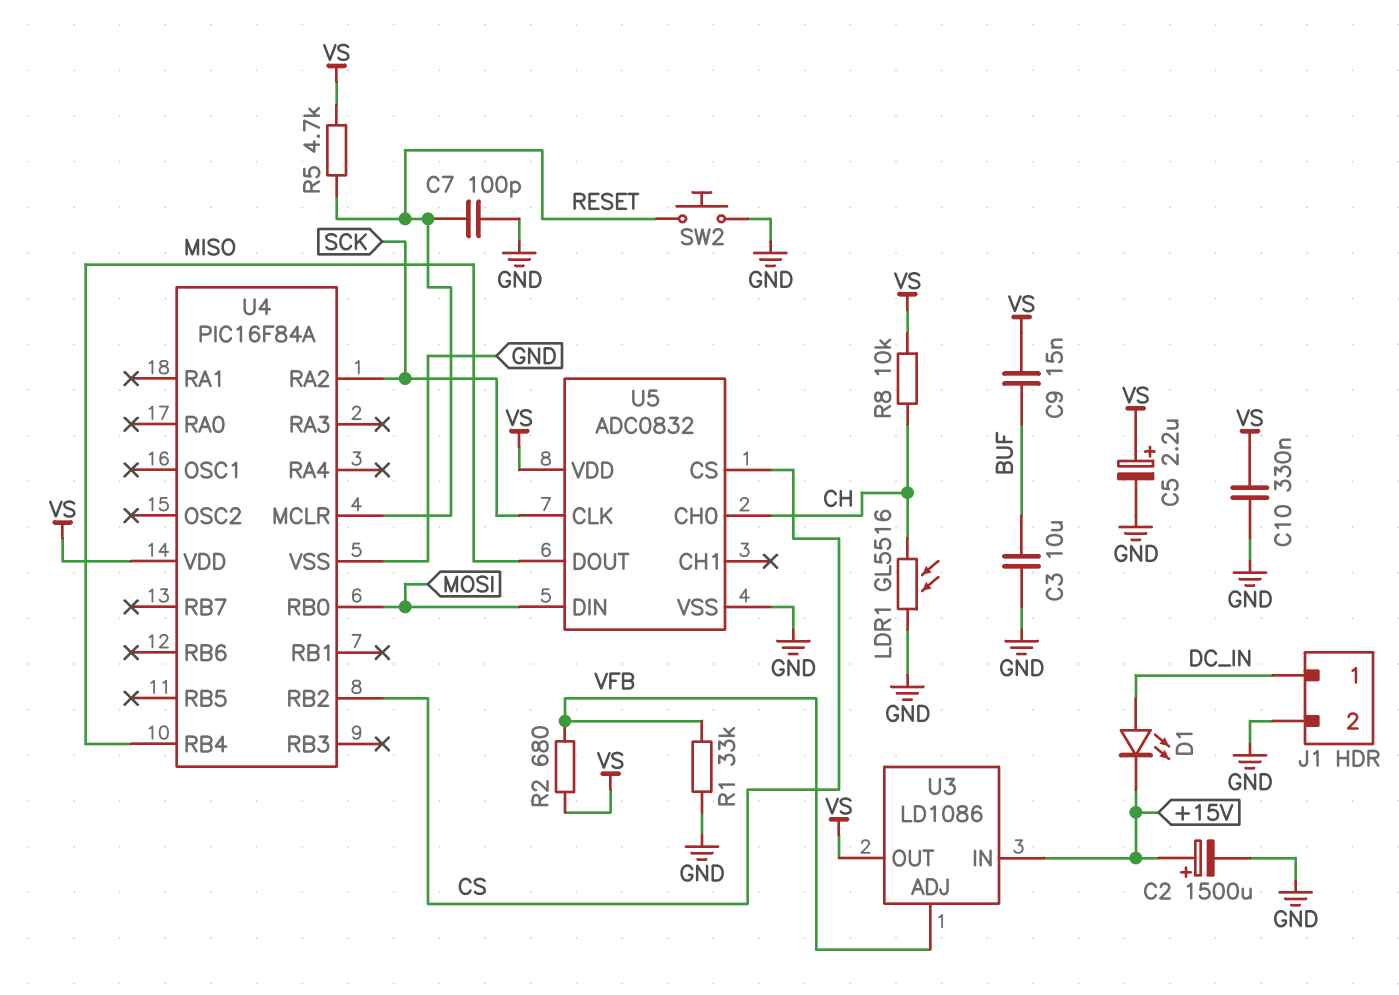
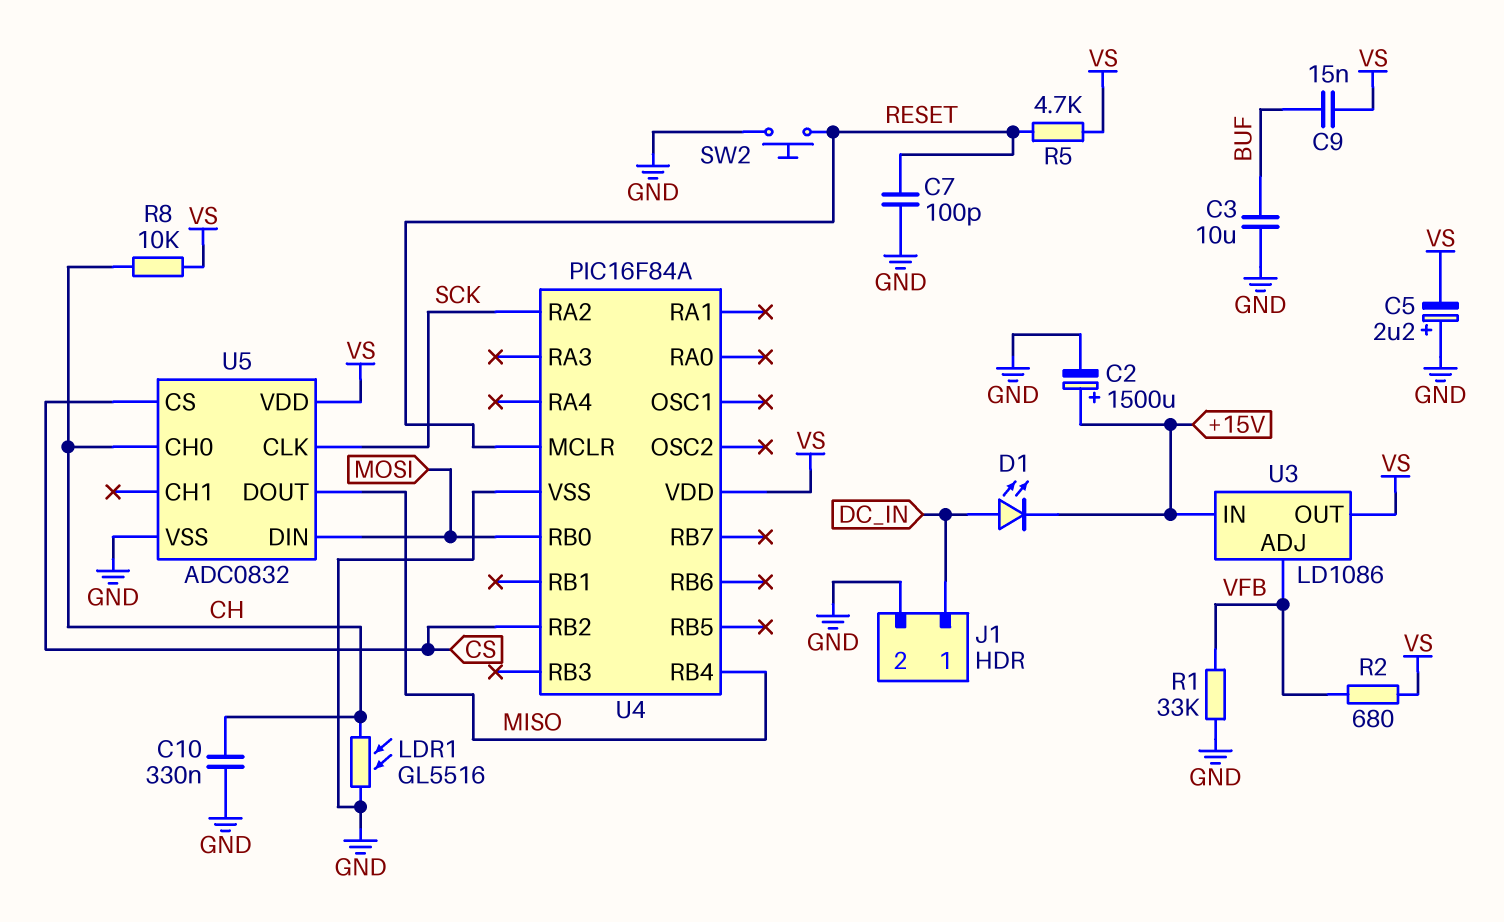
C5: 2.2uF (plus VS, minus GND) -> 2.2uF (plus GND, minus VS)
C10: 330nF (GND, VS) -> 330nF (CH, GND)

